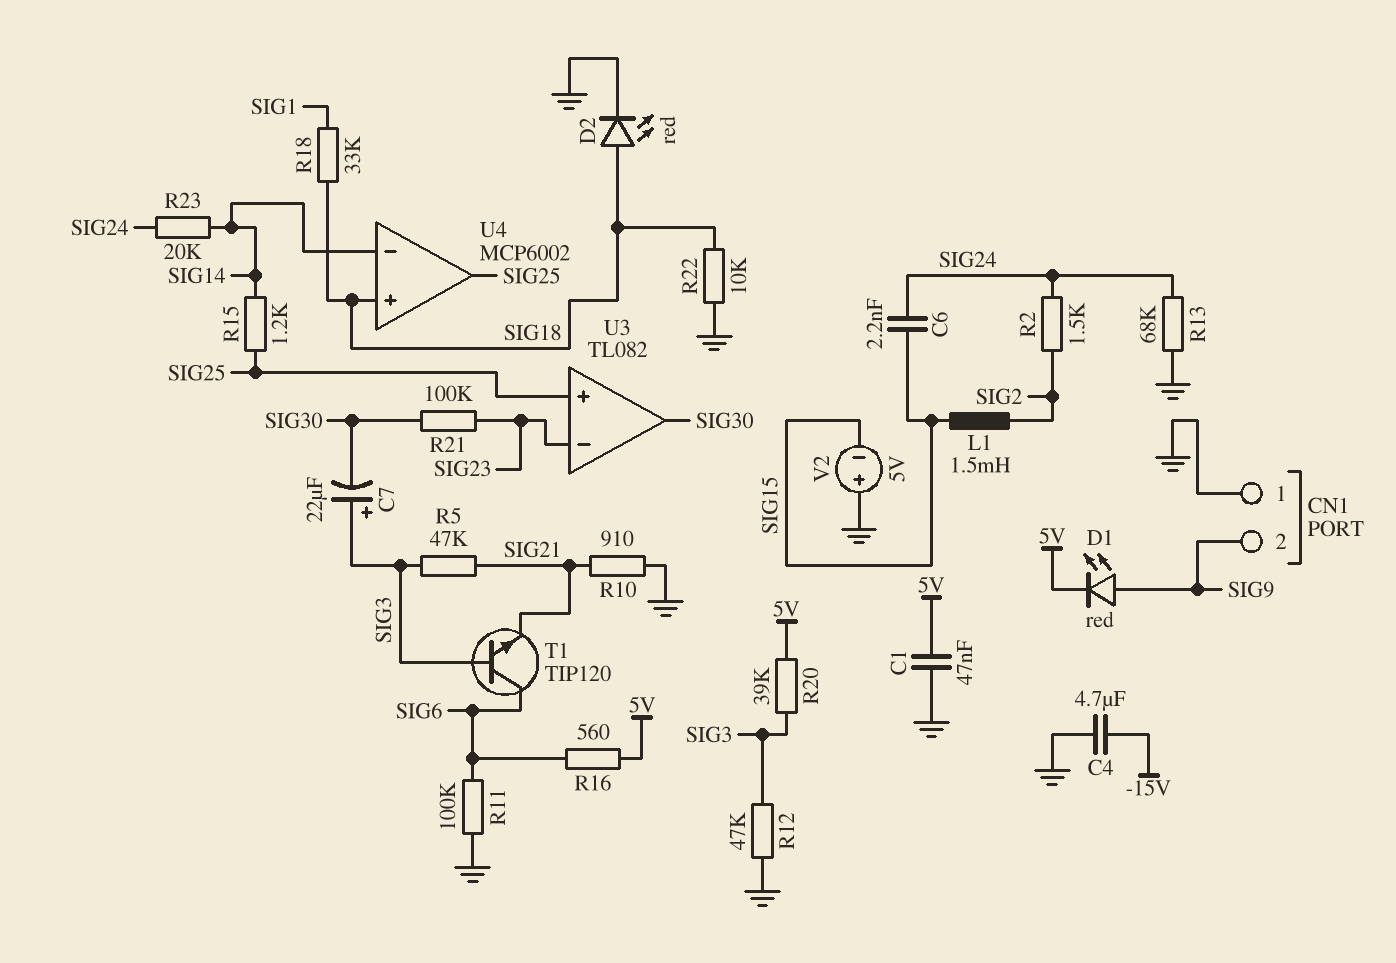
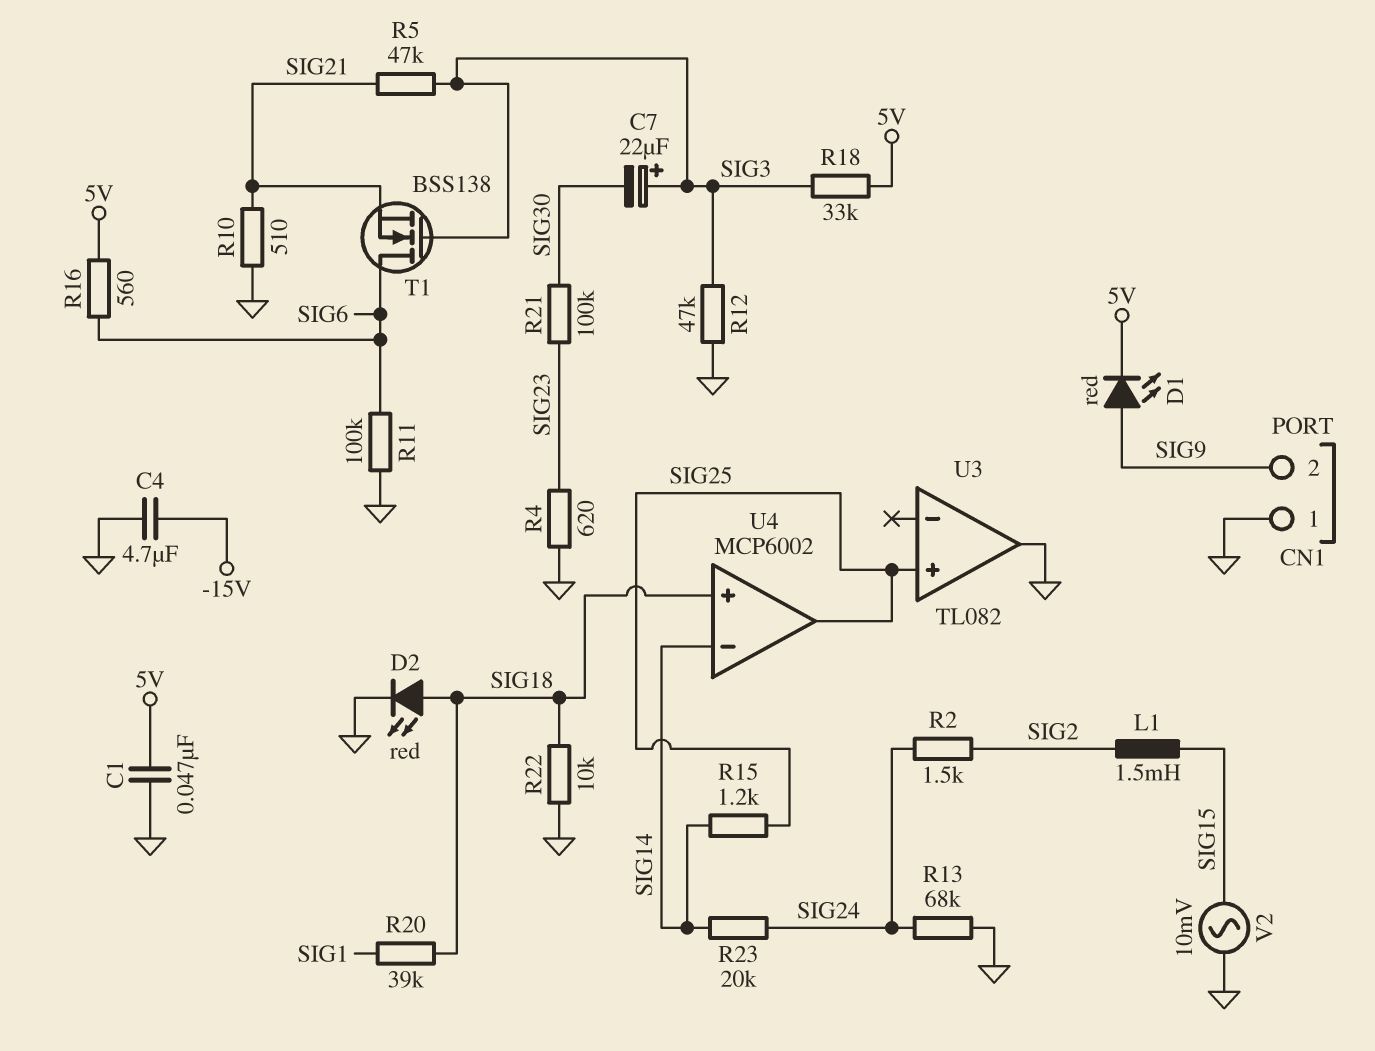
C6: 2.2nF (SIG15, SIG24) -> none
R4: none -> 620 (GND, SIG23)
R10: 910 (GND, SIG21) -> 510 (GND, SIG21)
R18: 33k (SIG1, SIG18) -> 33k (5V, SIG3)
R20: 39k (5V, SIG3) -> 39k (SIG1, SIG18)
T1: NPN TIP120 (B SIG3, C SIG6, E SIG21) -> NMOS BSS138 (G SIG3, D SIG6, S SIG21)
U3 pin in-: SIG23 -> none
U3 pin out: SIG30 -> GND
V2: 5V (plus GND, minus SIG15) -> AC 10mV (GND, SIG15)

